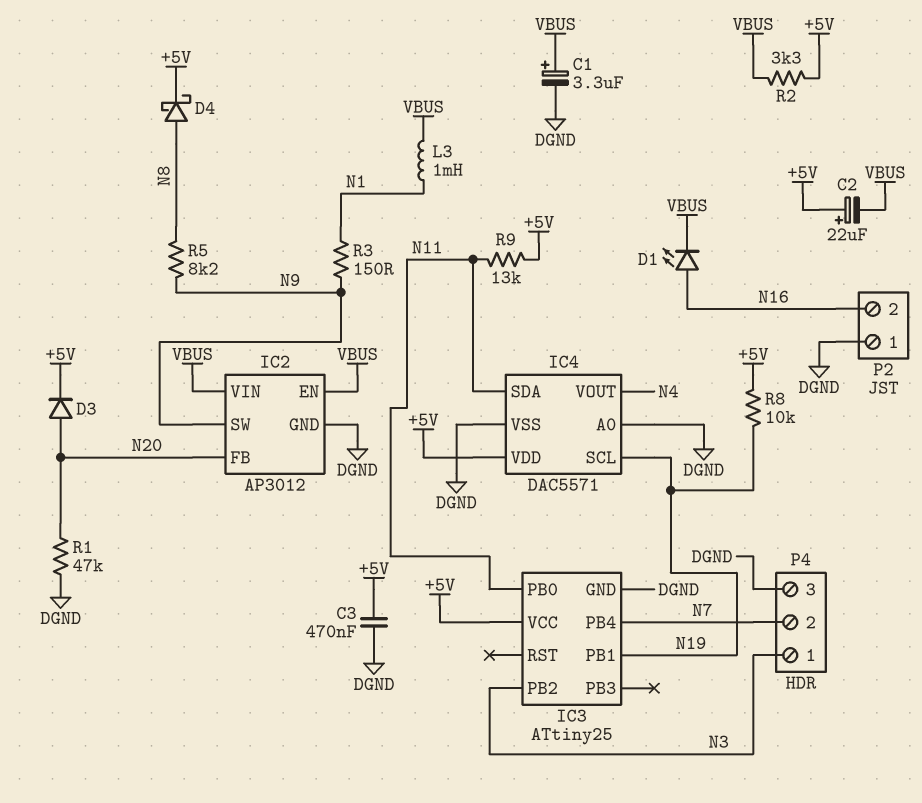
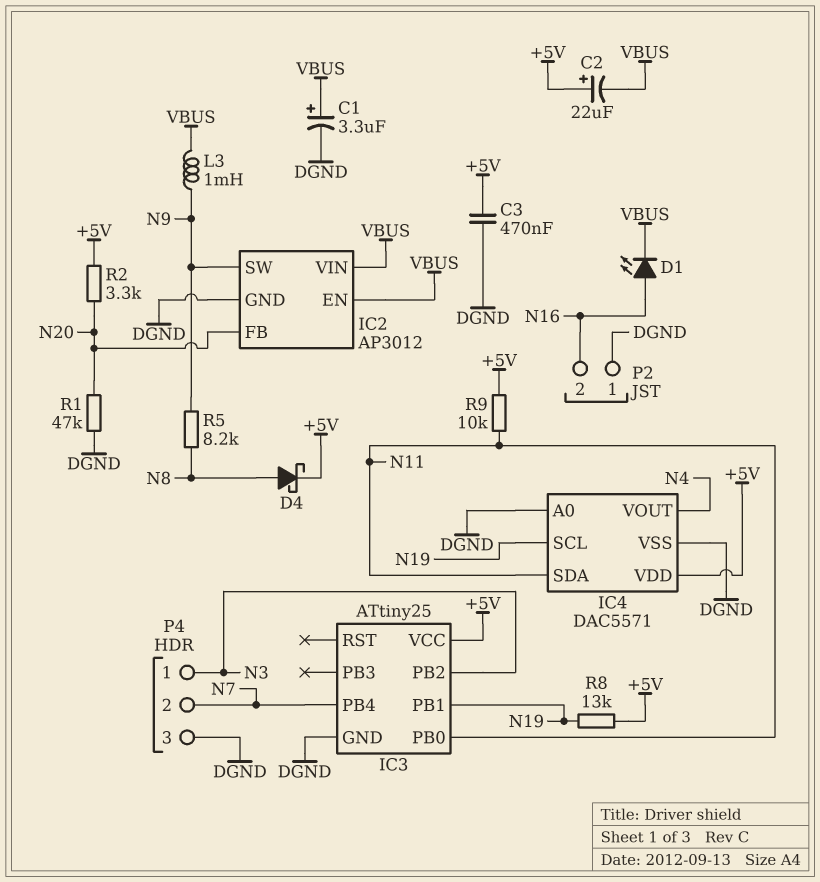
D3: diode (A N20, K +5V) -> none
L3: 1mH (N1, VBUS) -> 1mH (N9, VBUS)
R2: 3.3k (+5V, VBUS) -> 3.3k (+5V, N20)
R3: 150 (N1, N9) -> none
R8: 10k (+5V, N19) -> 13k (+5V, N19)
R9: 13k (+5V, N11) -> 10k (+5V, N11)

